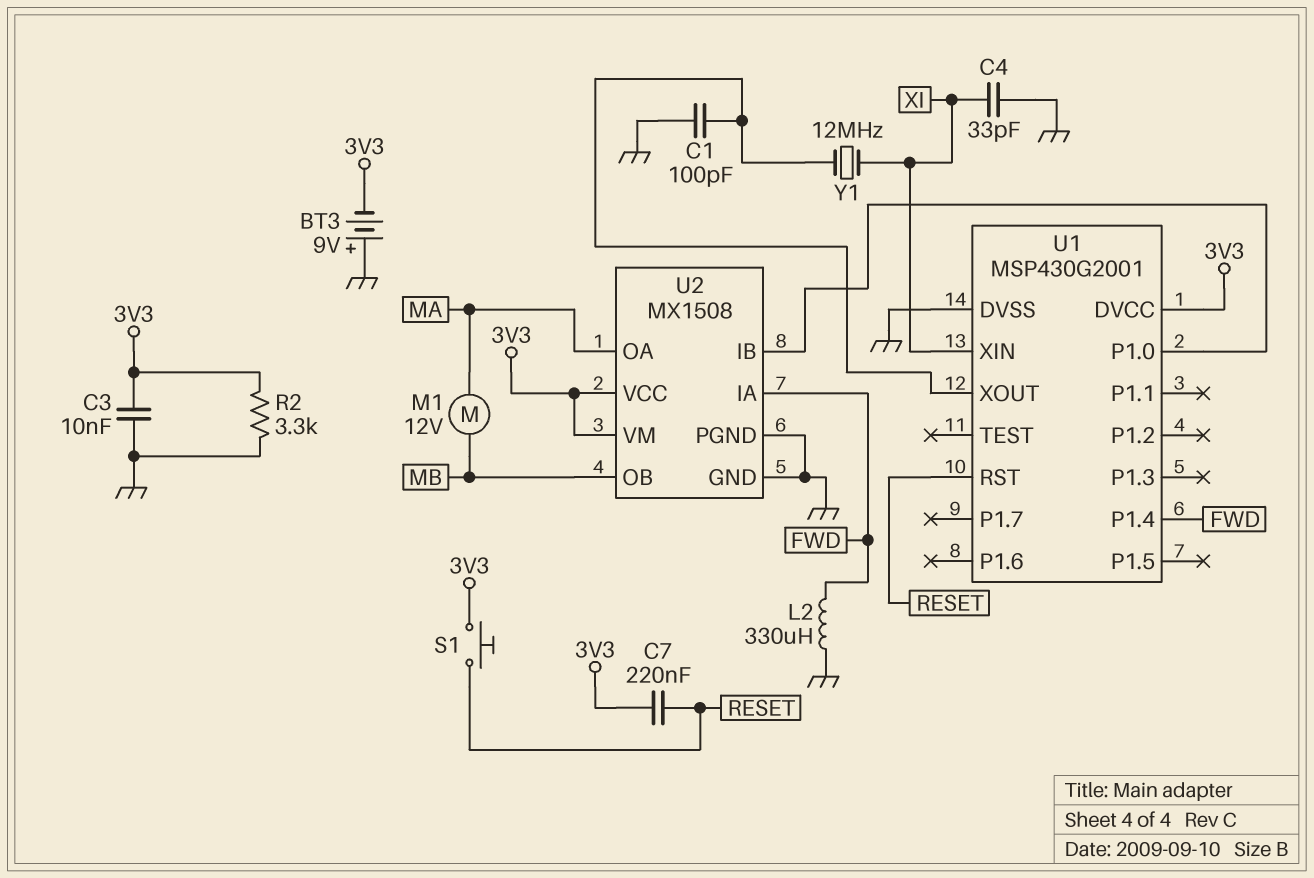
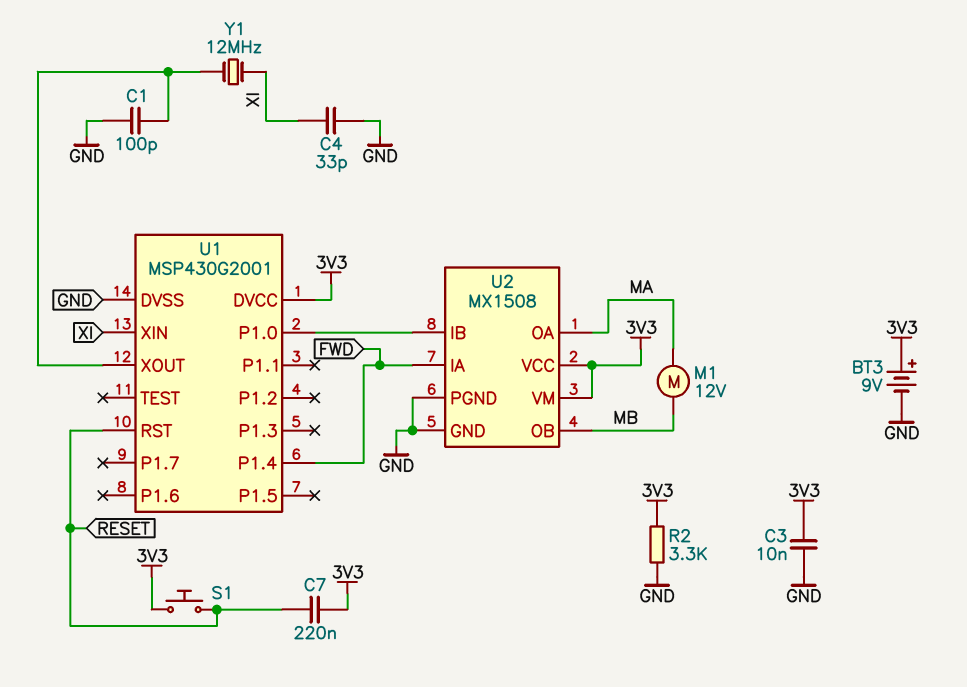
BT3: 9V (plus GND, minus 3V3) -> 9V (plus 3V3, minus GND)
L2: 330uH (FWD, GND) -> none

